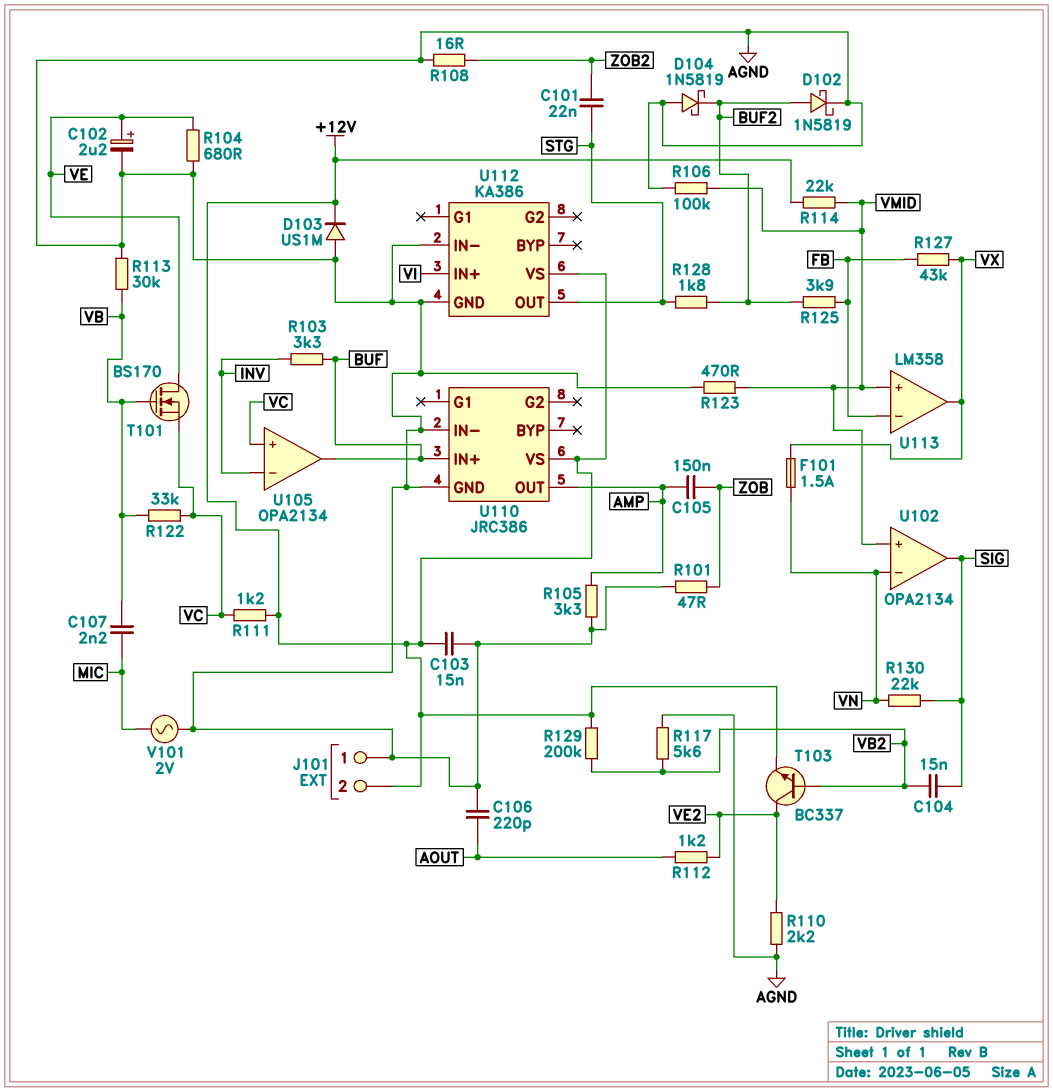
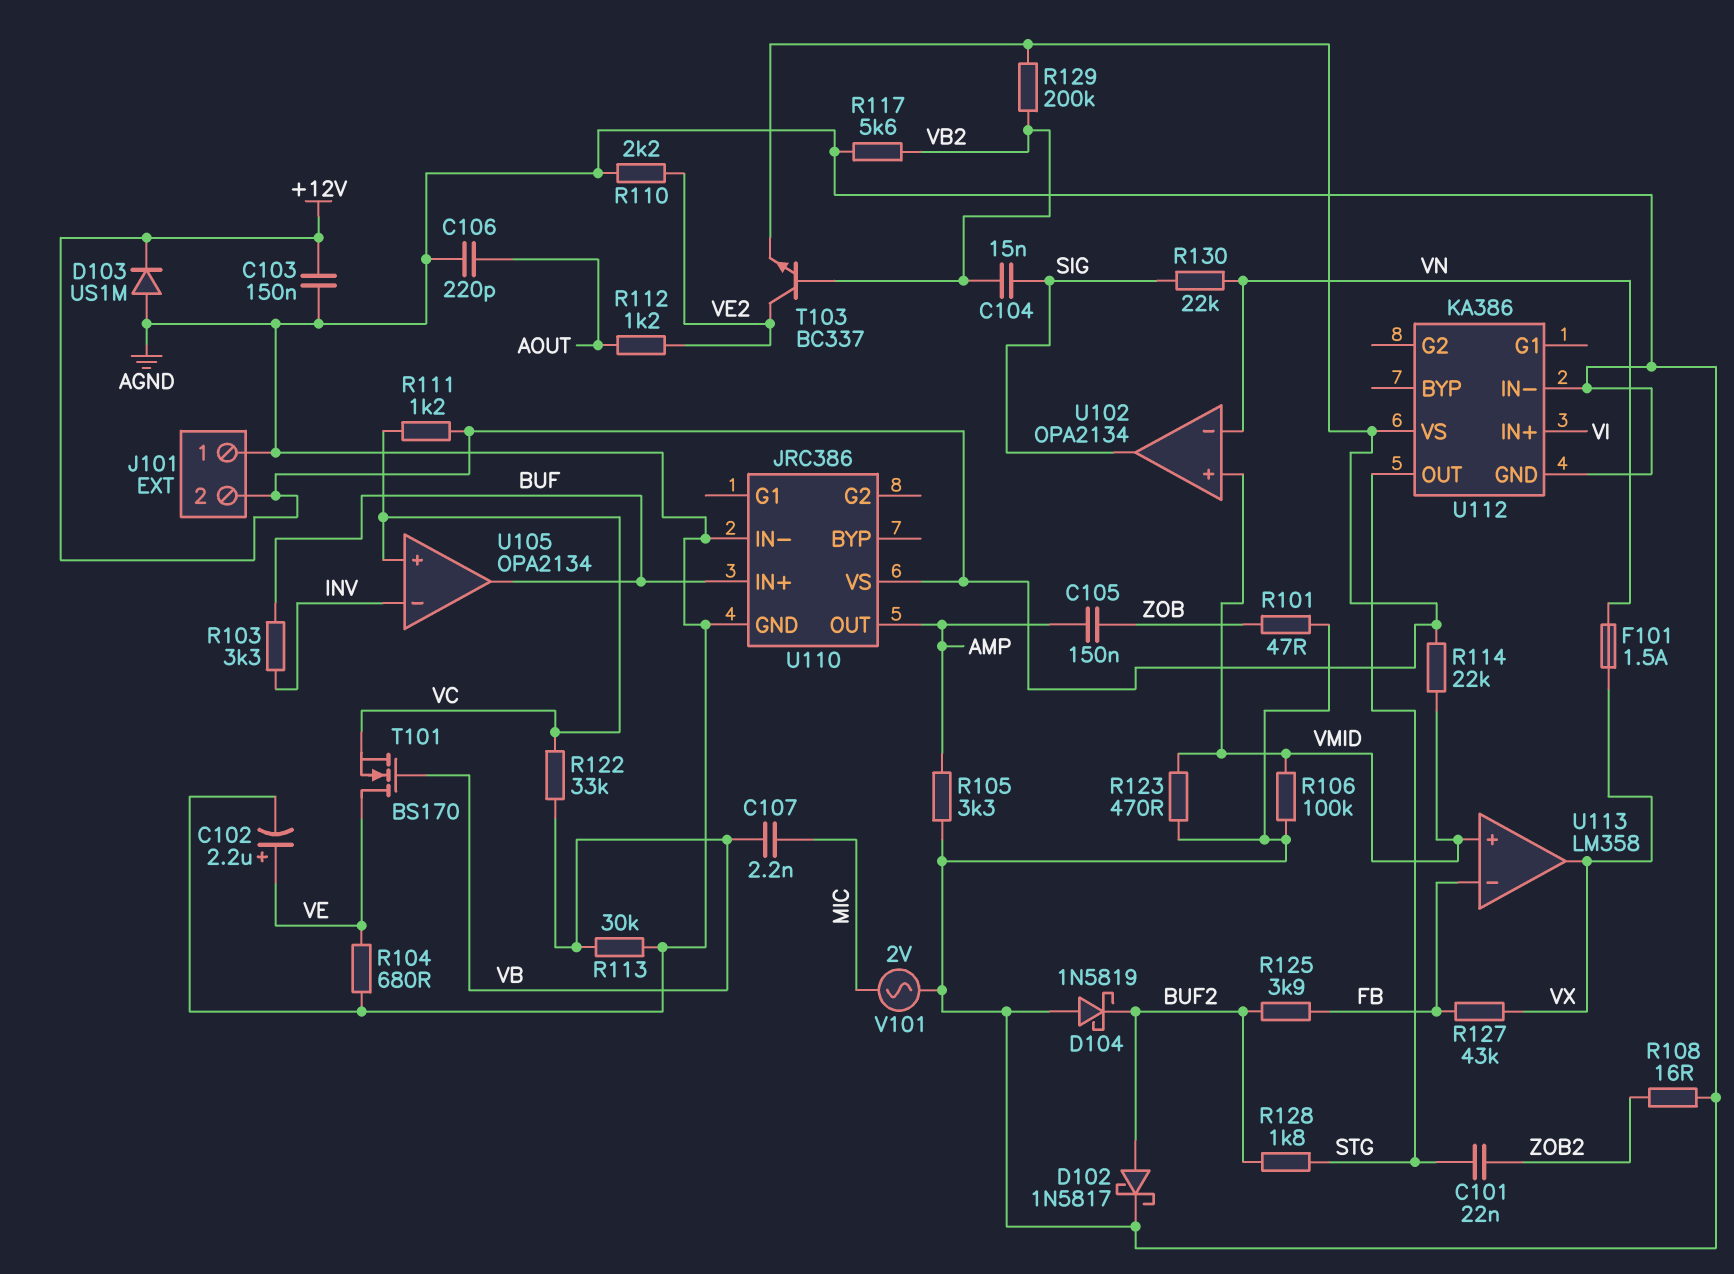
C103: 15nF (+12V, AGND) -> 150nF (+12V, AGND)
D102: schottky 1N5819 (A BUF2, K AGND) -> schottky 1N5817 (A BUF2, K AGND)

